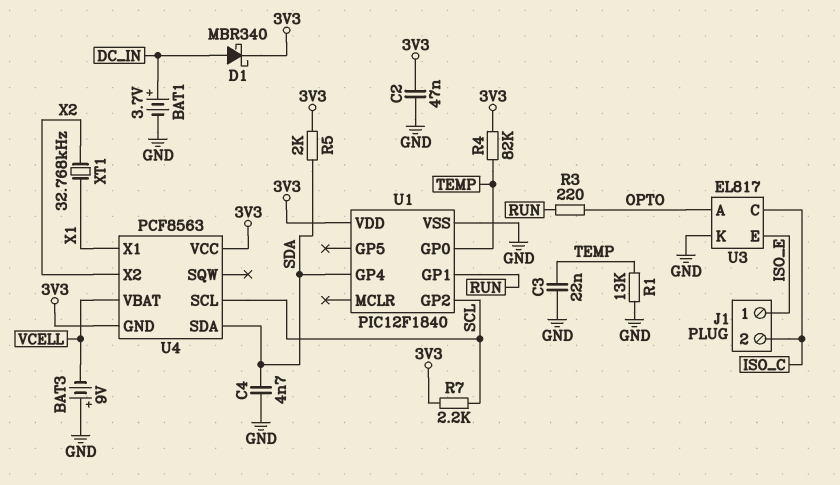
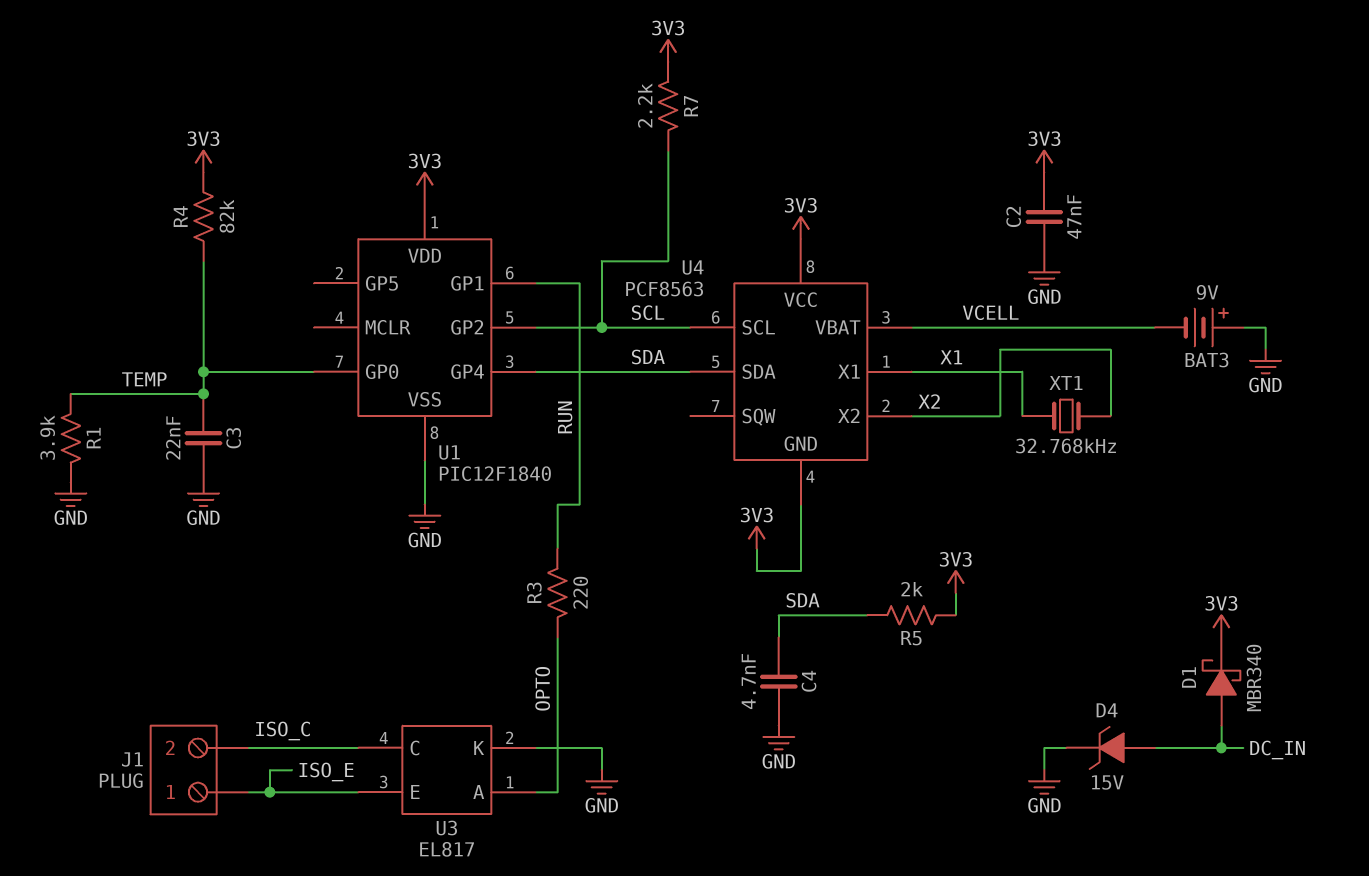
BAT1: 3.7V (plus DC_IN, minus GND) -> none
D4: none -> zener 15V (A DC_IN, K GND)
R1: 13k (GND, TEMP) -> 3.9k (GND, TEMP)

